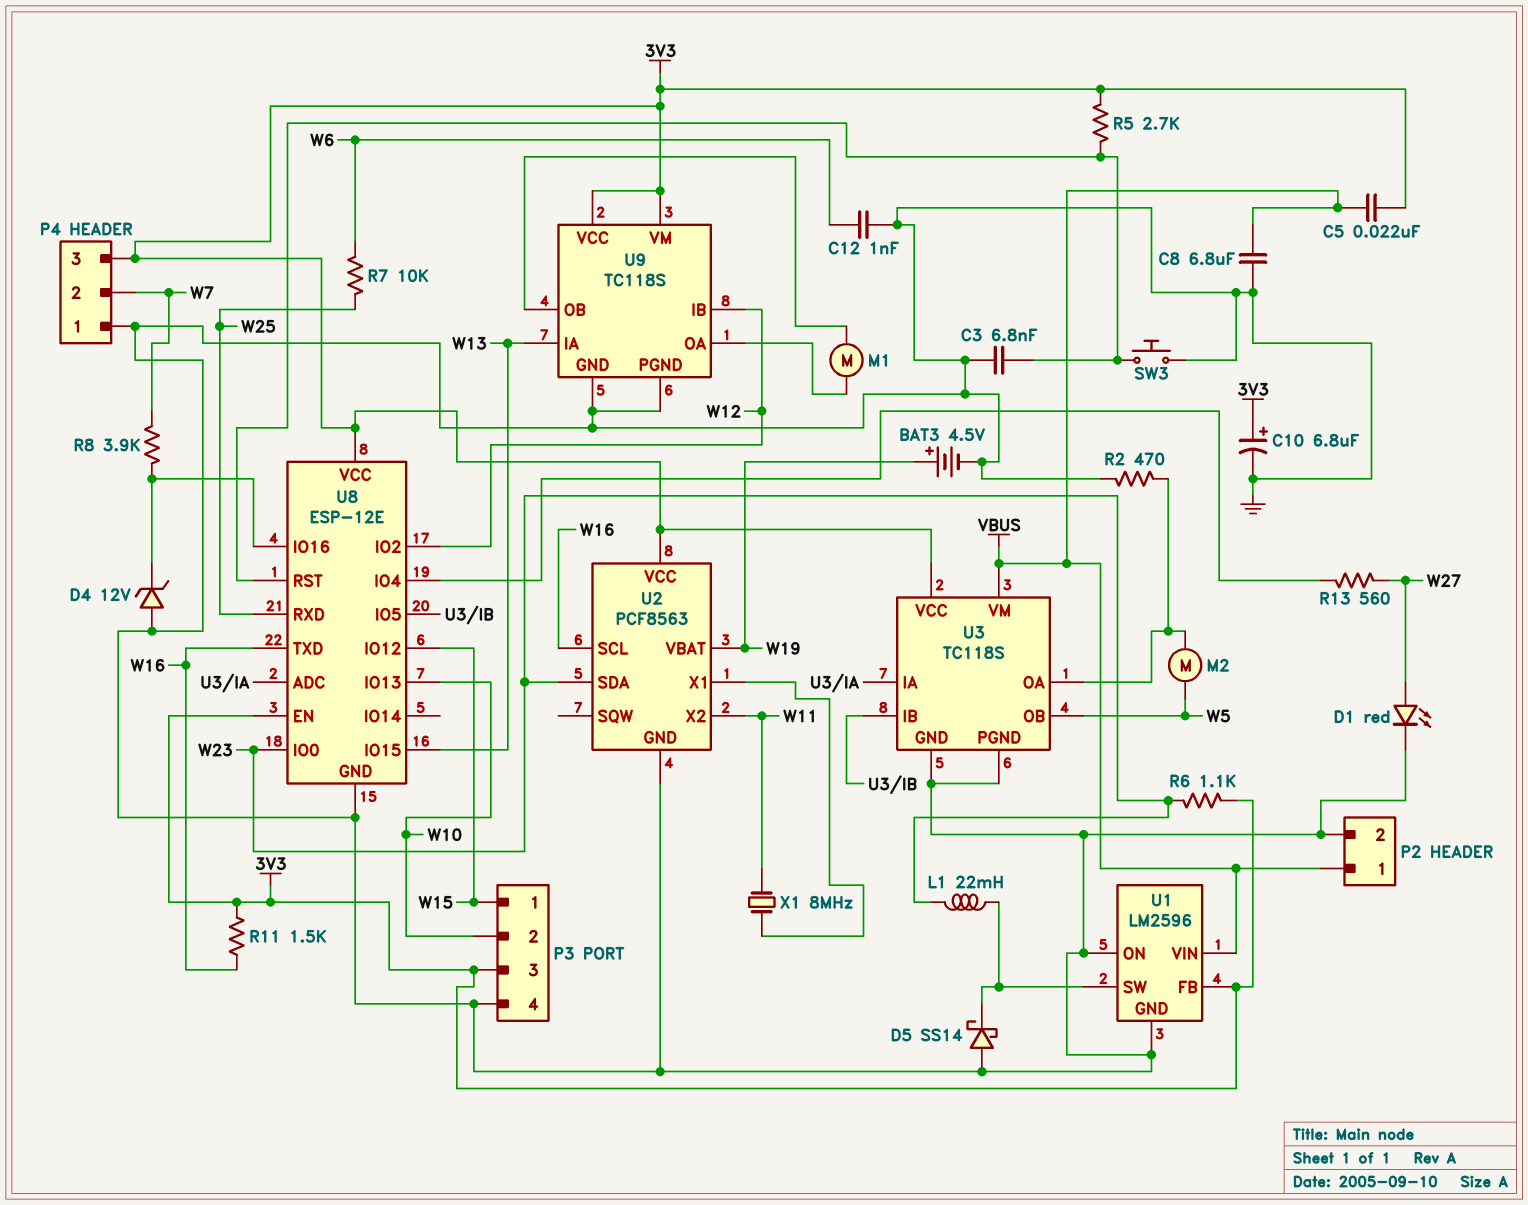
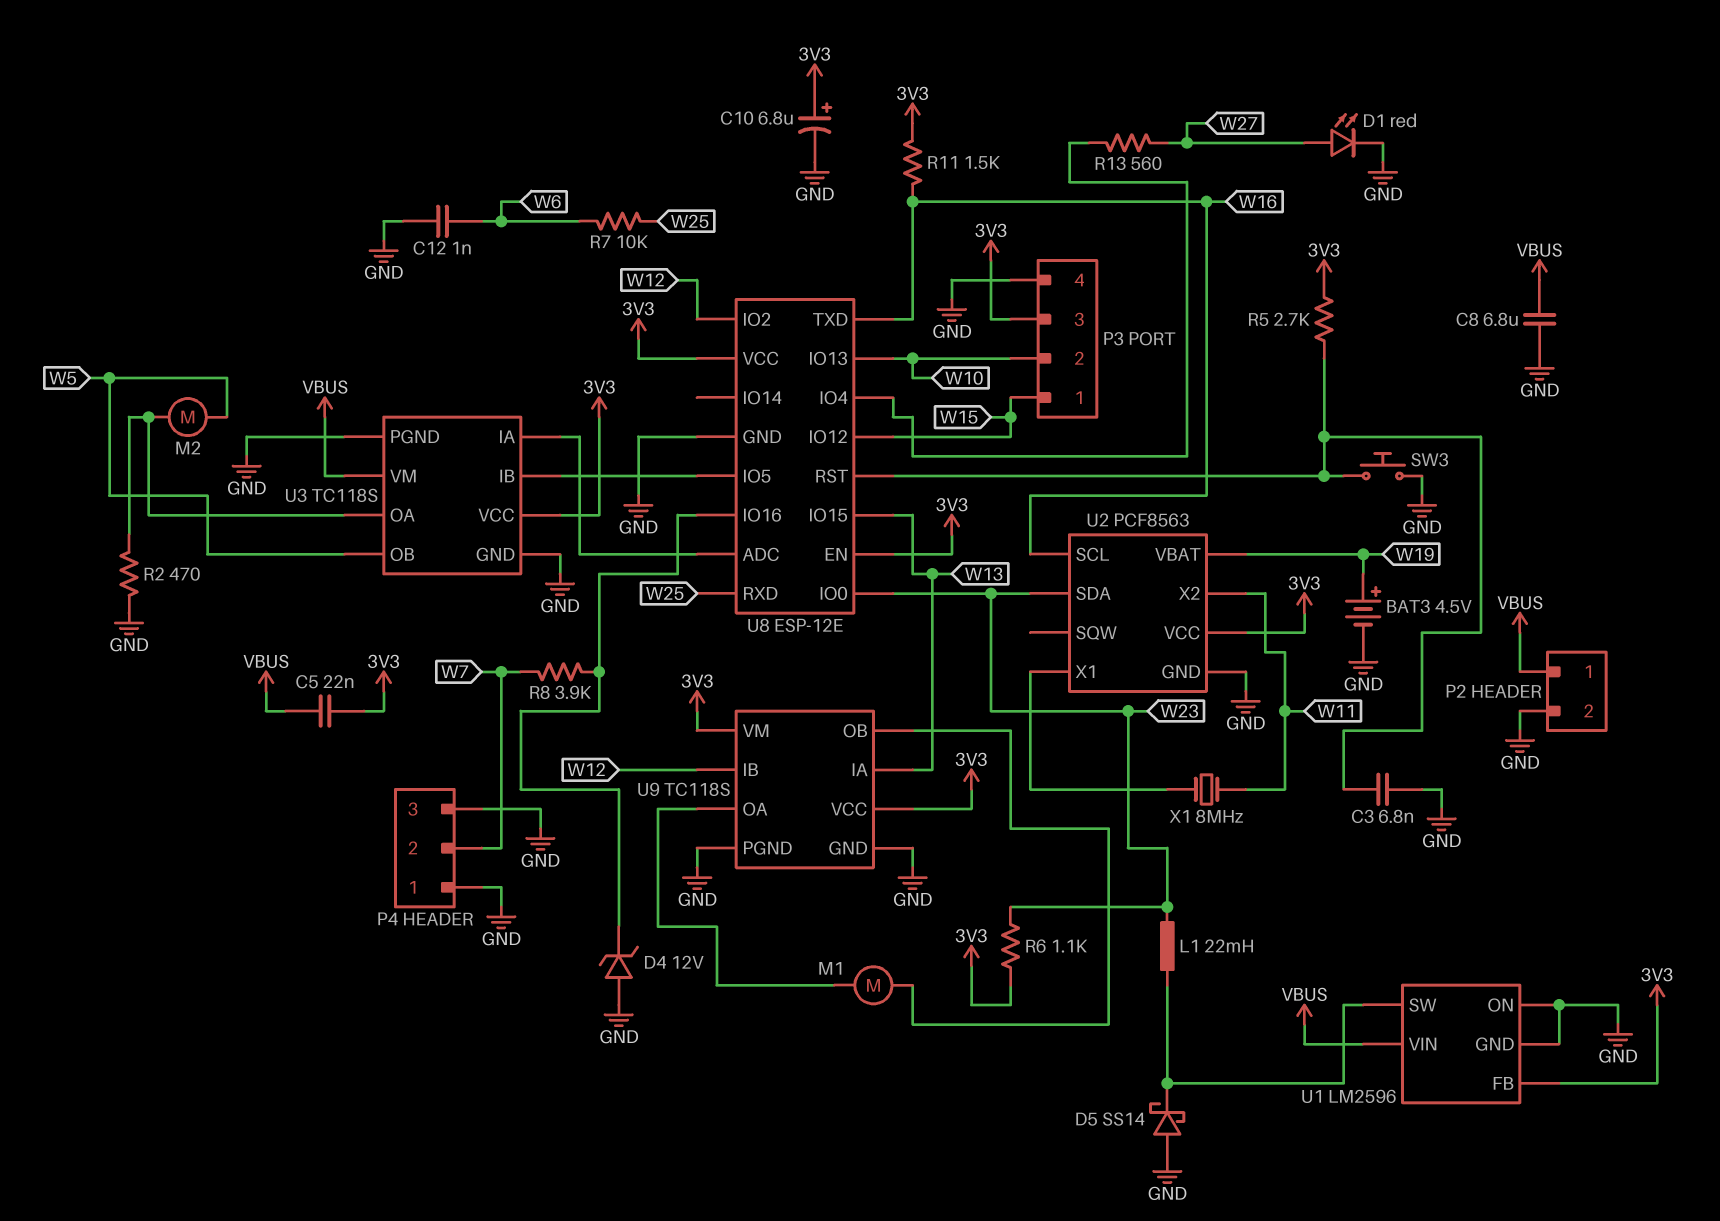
P4 pin 3: 3V3 -> GND

